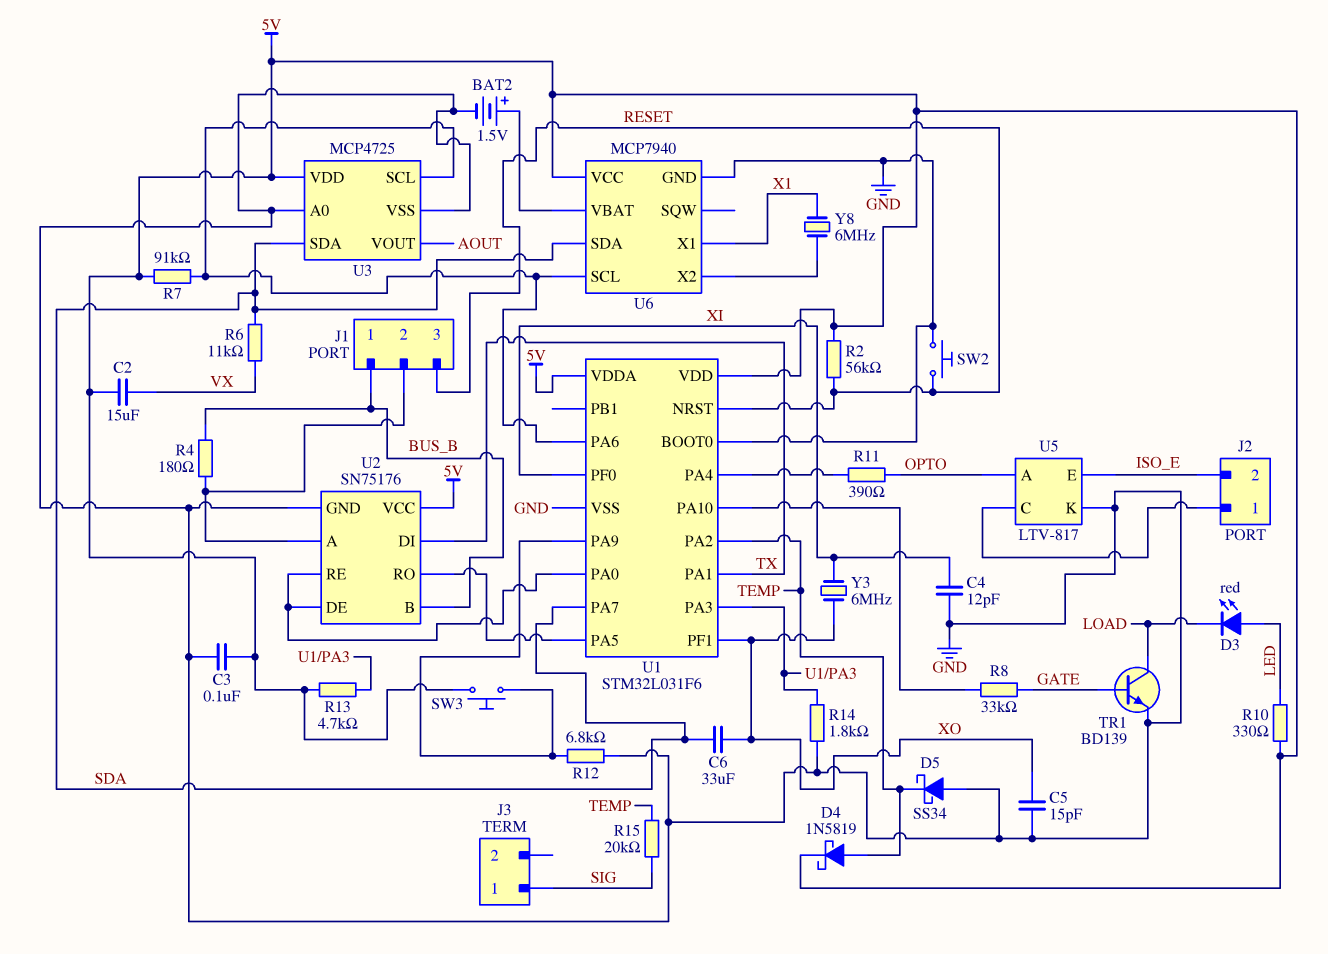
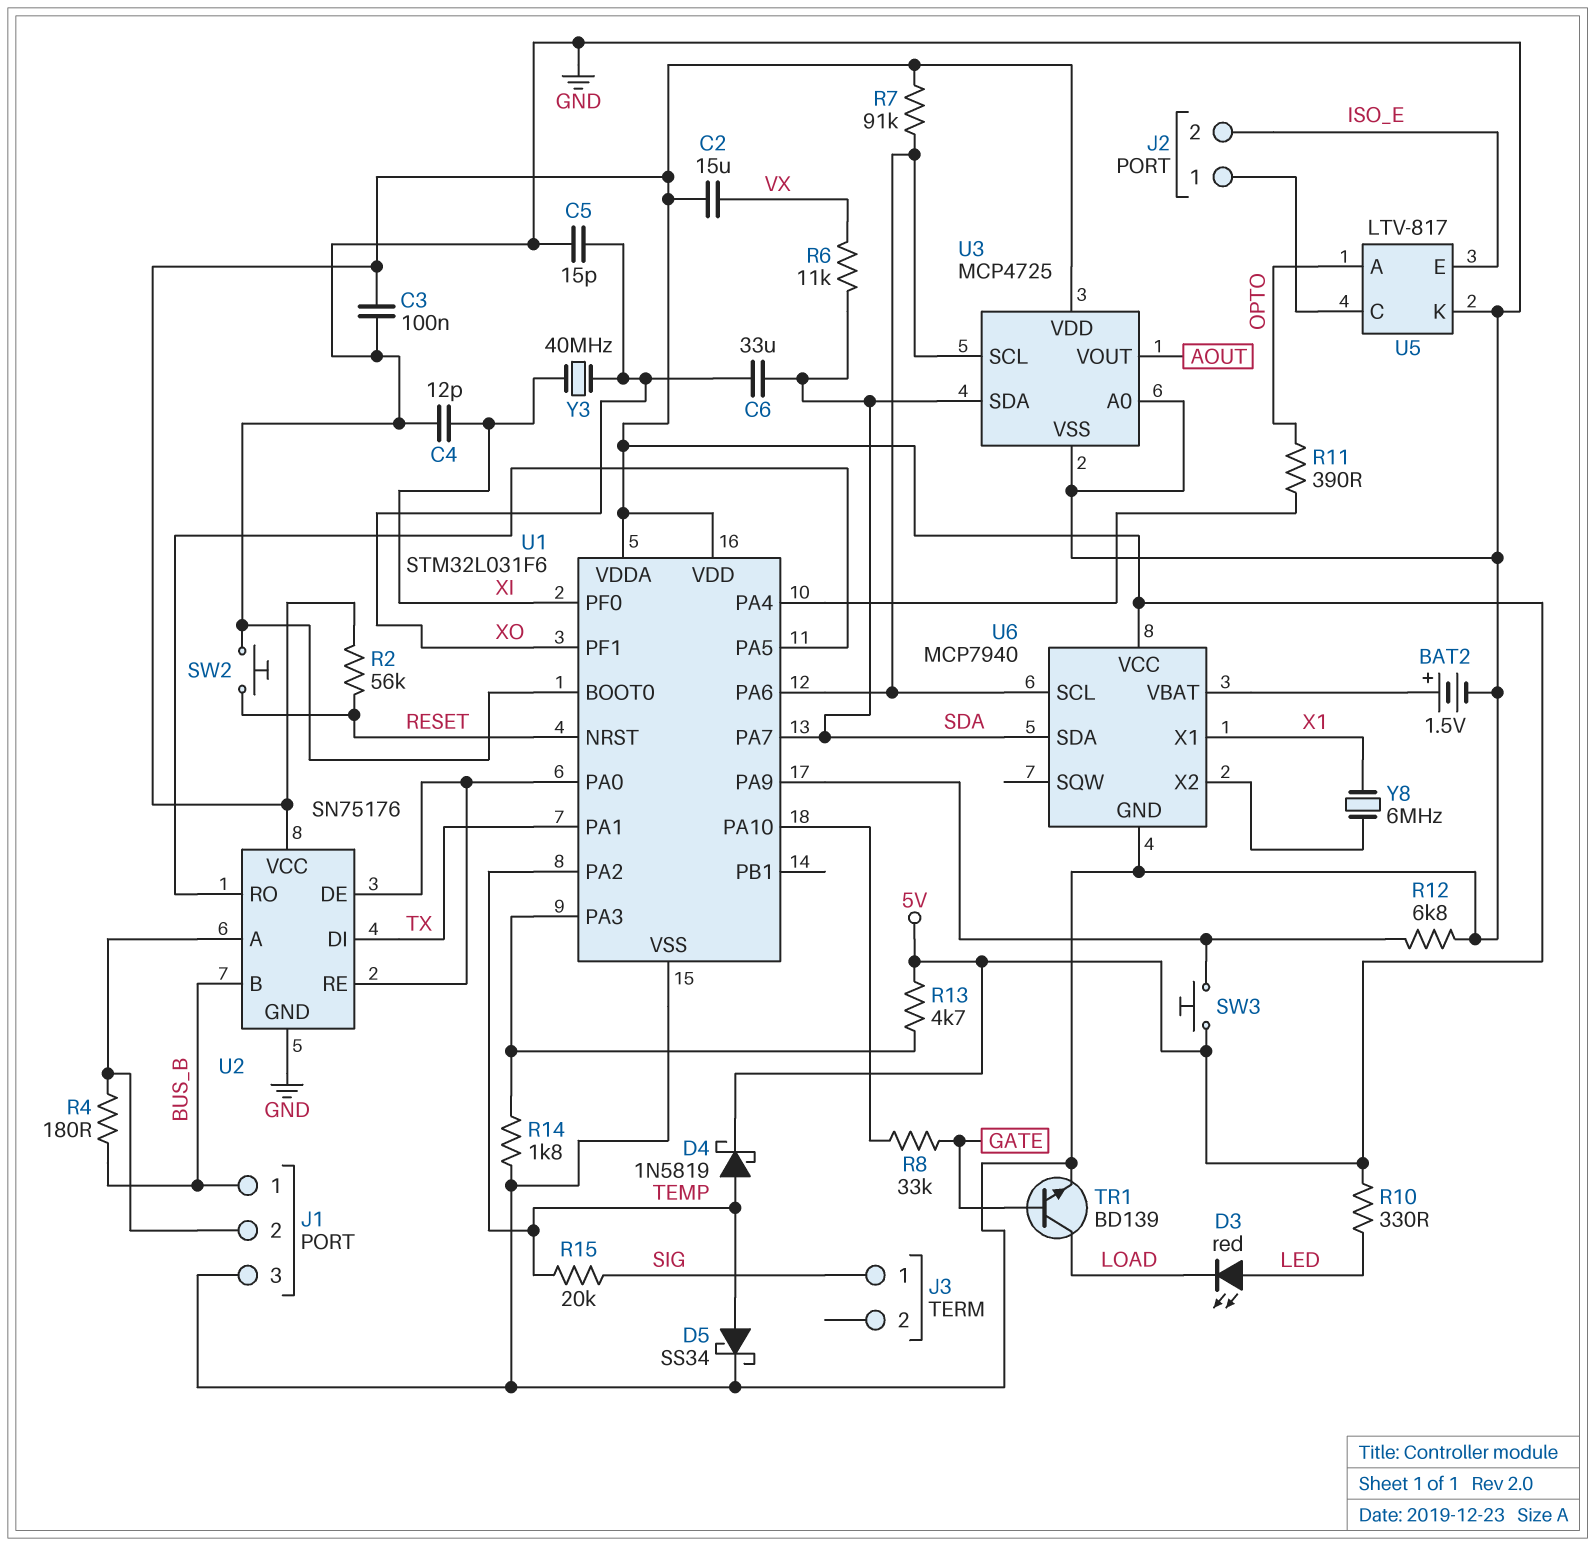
D5: schottky SS34 (A GND, K TEMP) -> schottky SS34 (A TEMP, K GND)
J1 pin 3: RESET -> GND
Y3: 6MHz (XI, XO) -> 40MHz (XI, XO)

